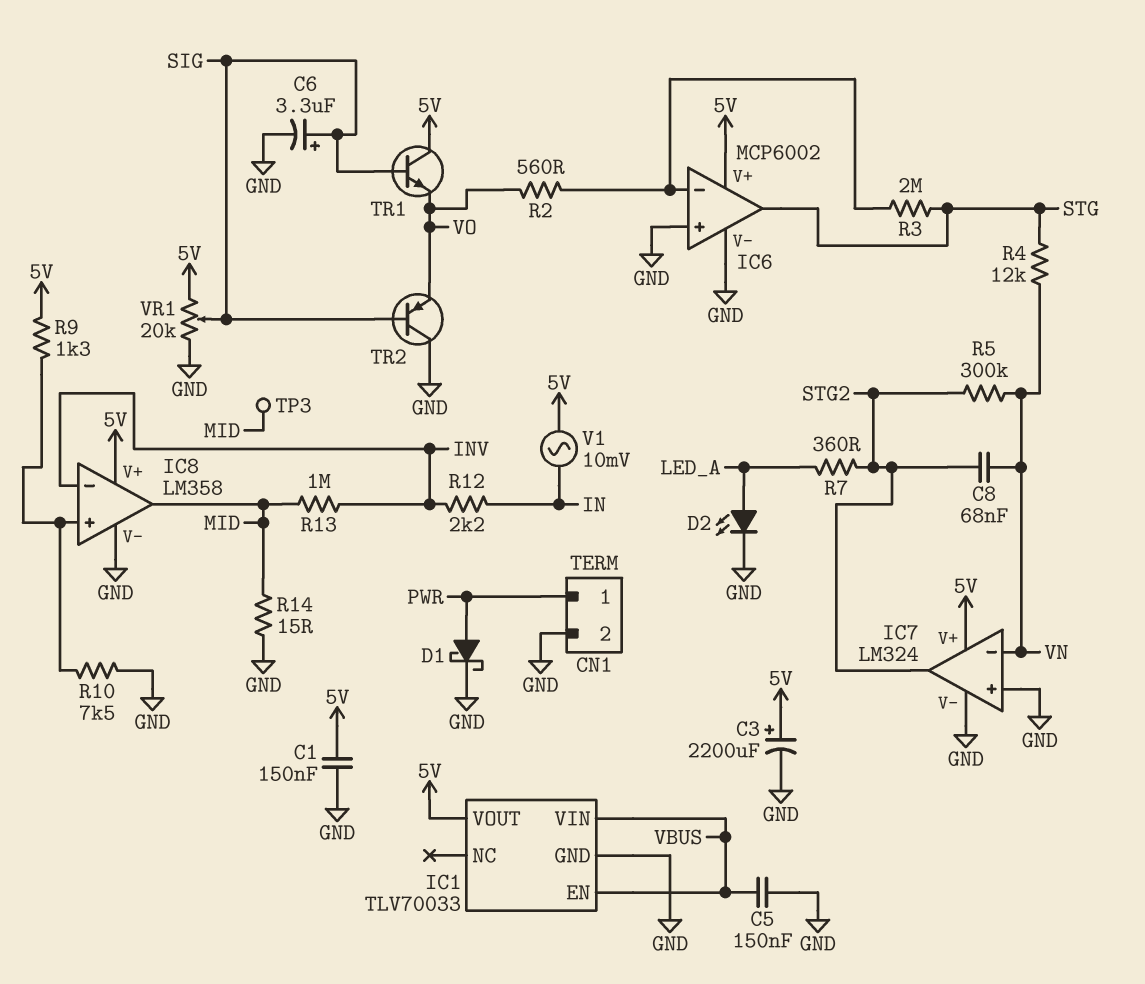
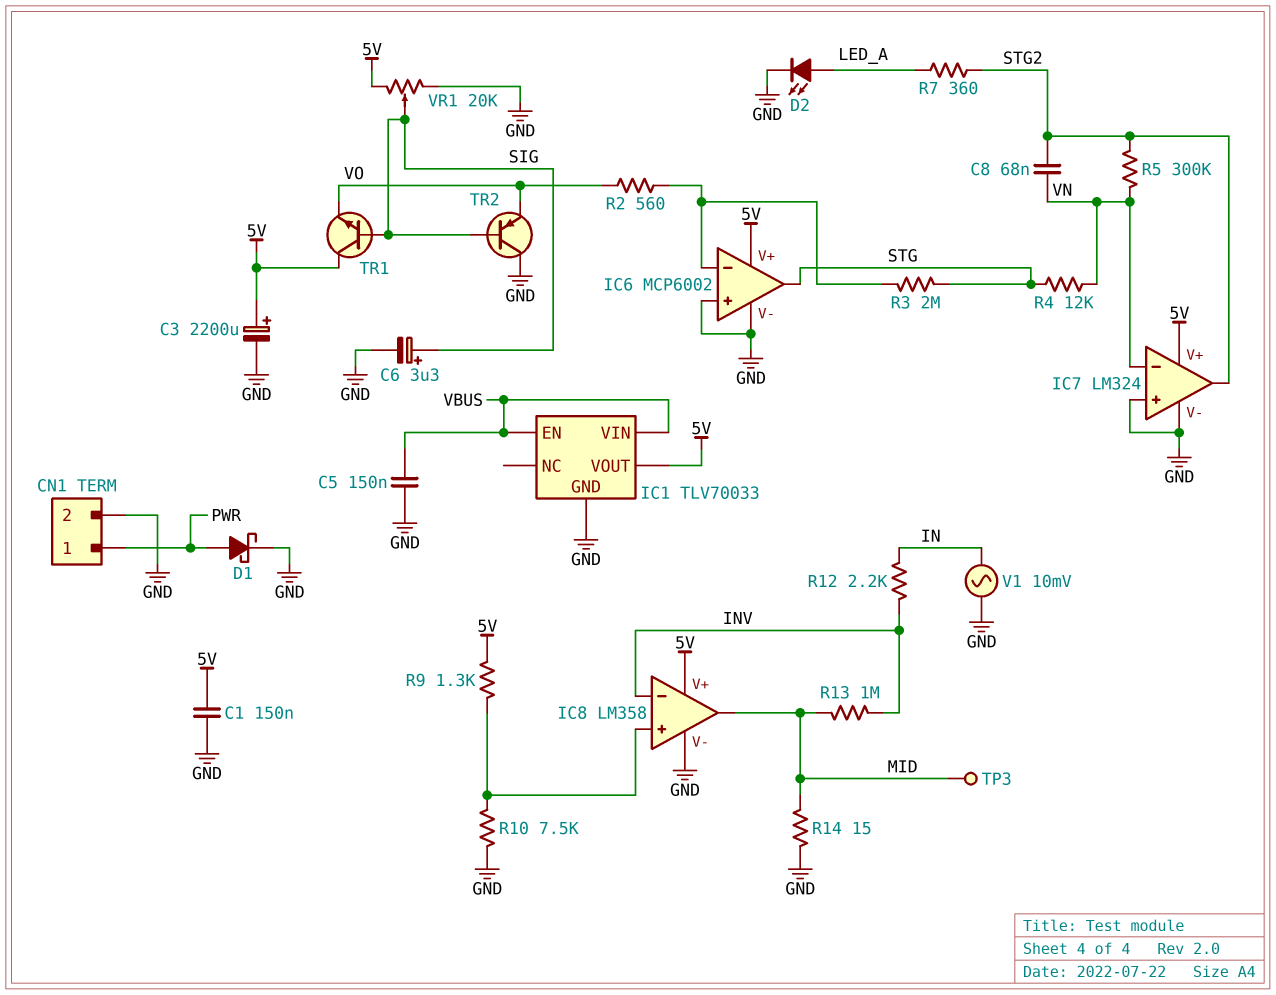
V1: AC 10mV (5V, IN) -> AC 10mV (GND, IN)

